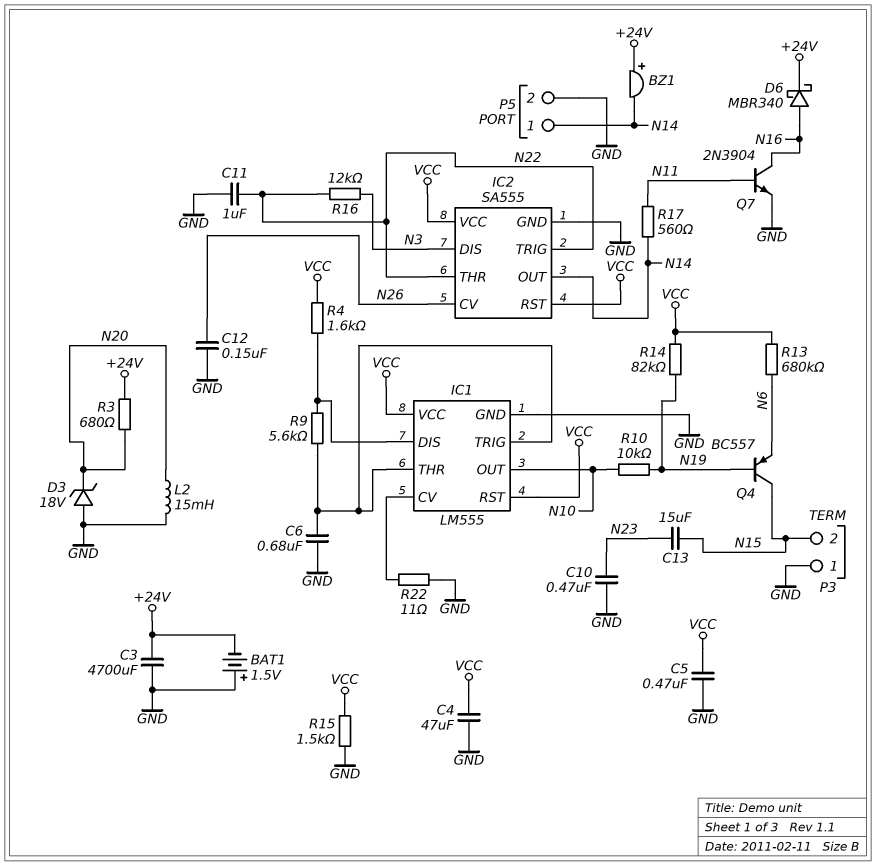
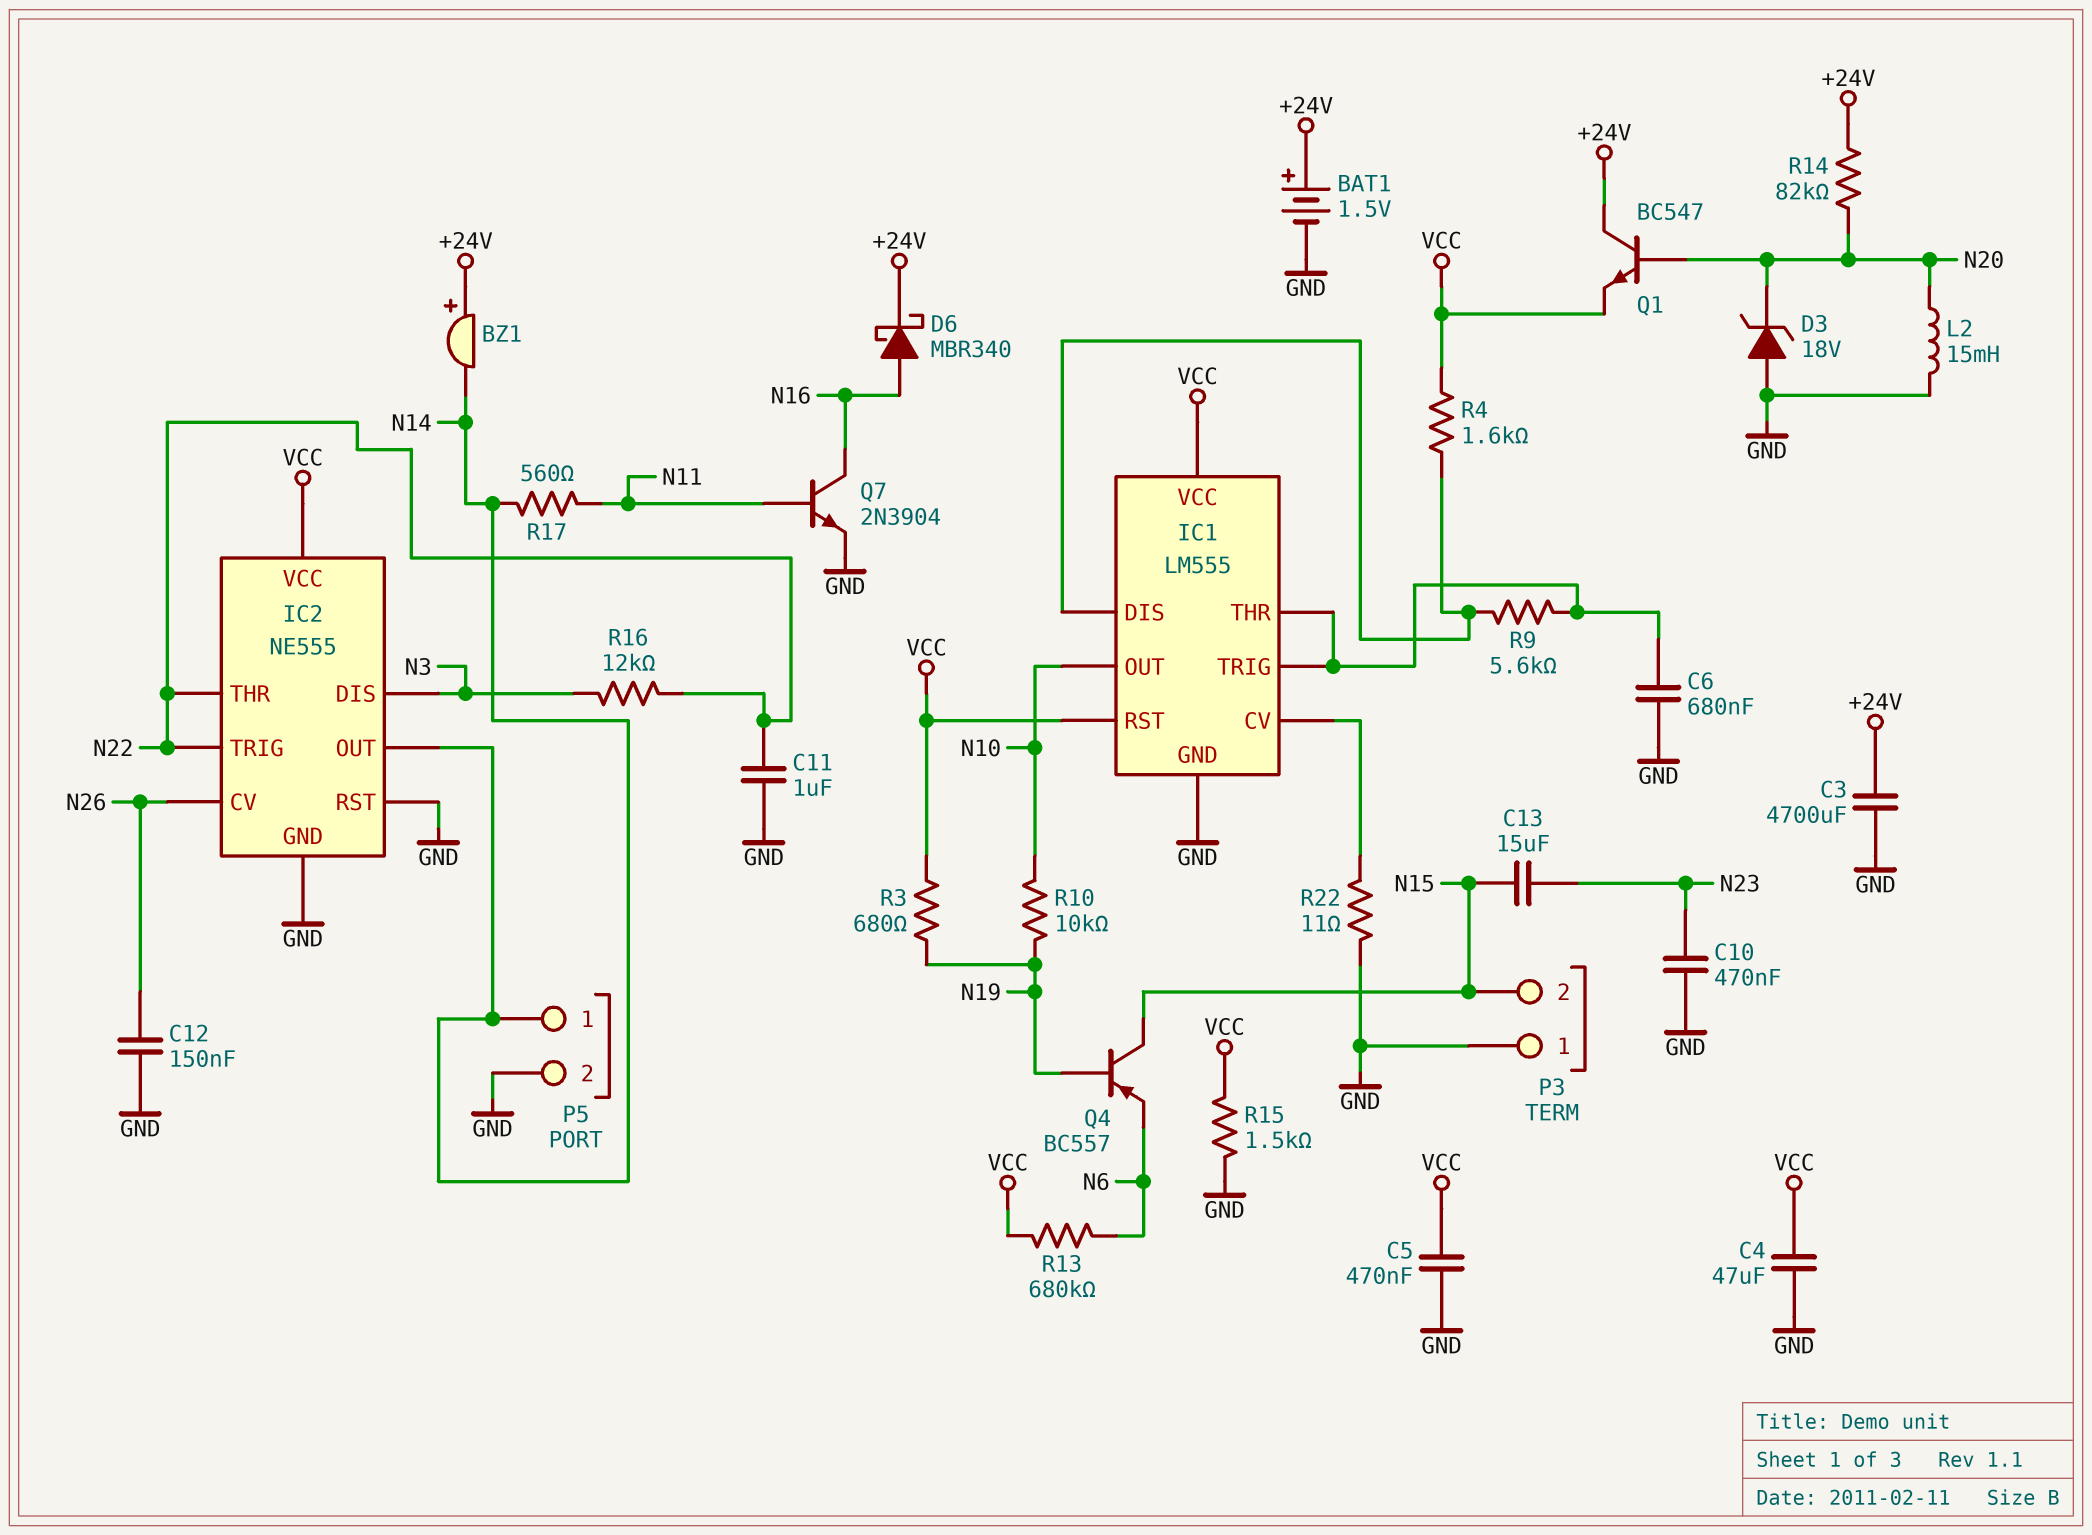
BAT1: 1.5V (plus GND, minus +24V) -> 1.5V (plus +24V, minus GND)
IC2: SA555 -> NE555
IC2 pin RST: VCC -> GND
Q1: none -> NPN BC547 (B N20, C +24V, E VCC)
R3: 680 (+24V, N20) -> 680 (N19, VCC)
R14: 82k (N19, VCC) -> 82k (+24V, N20)

